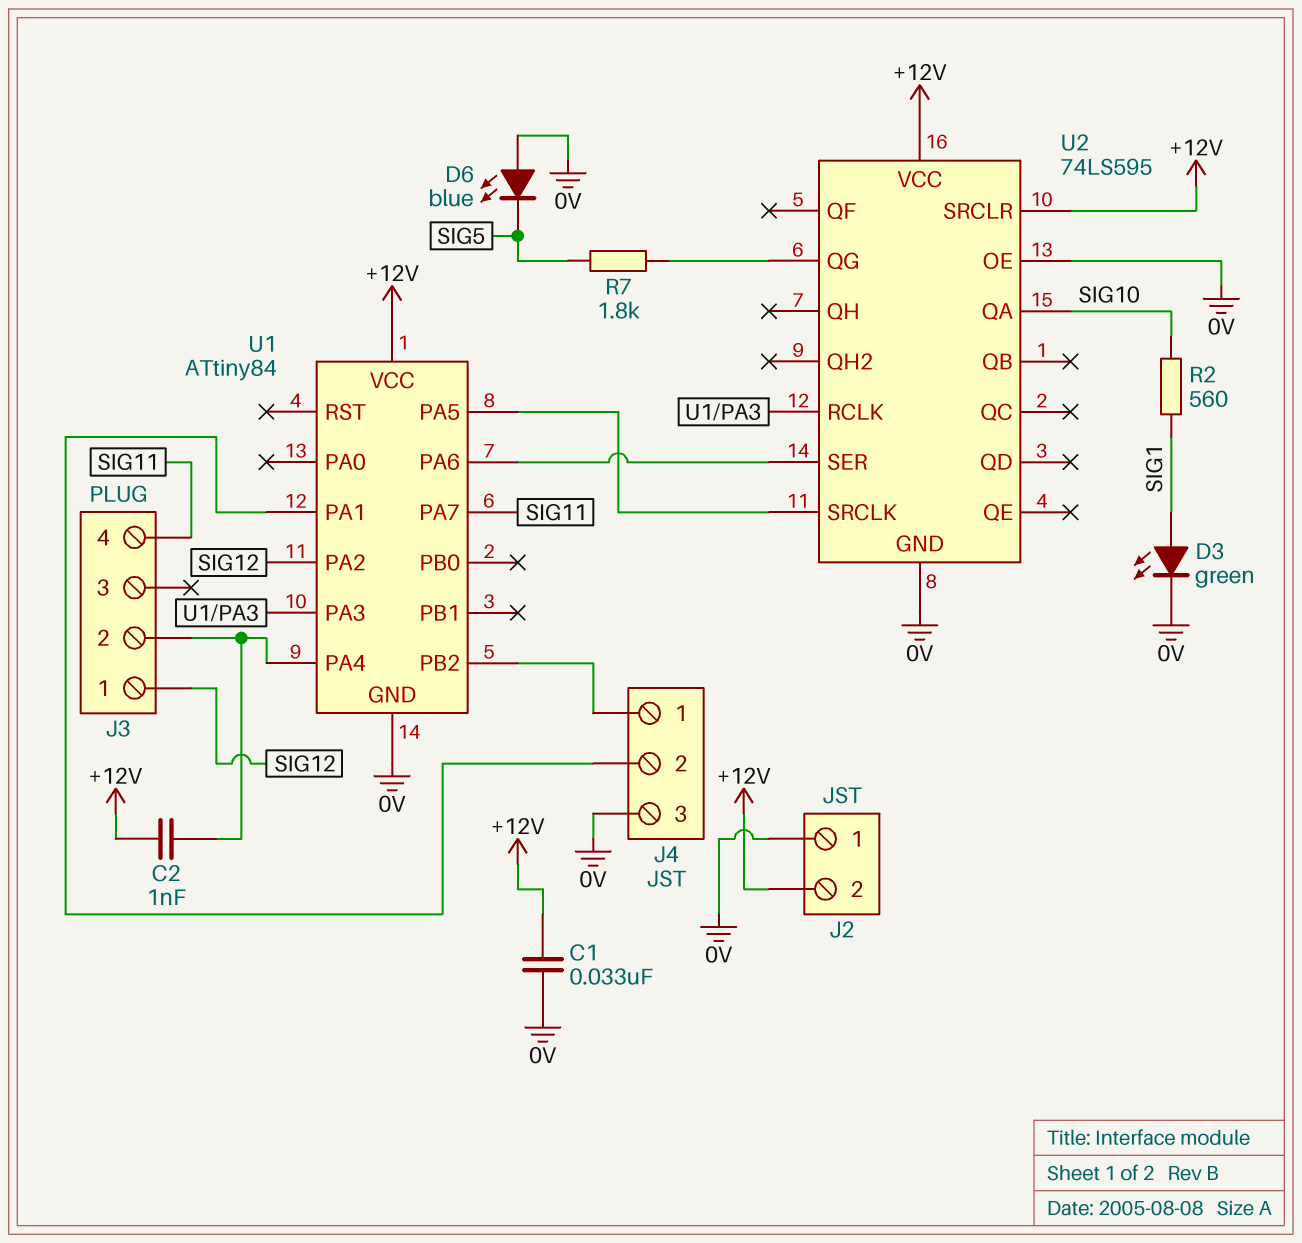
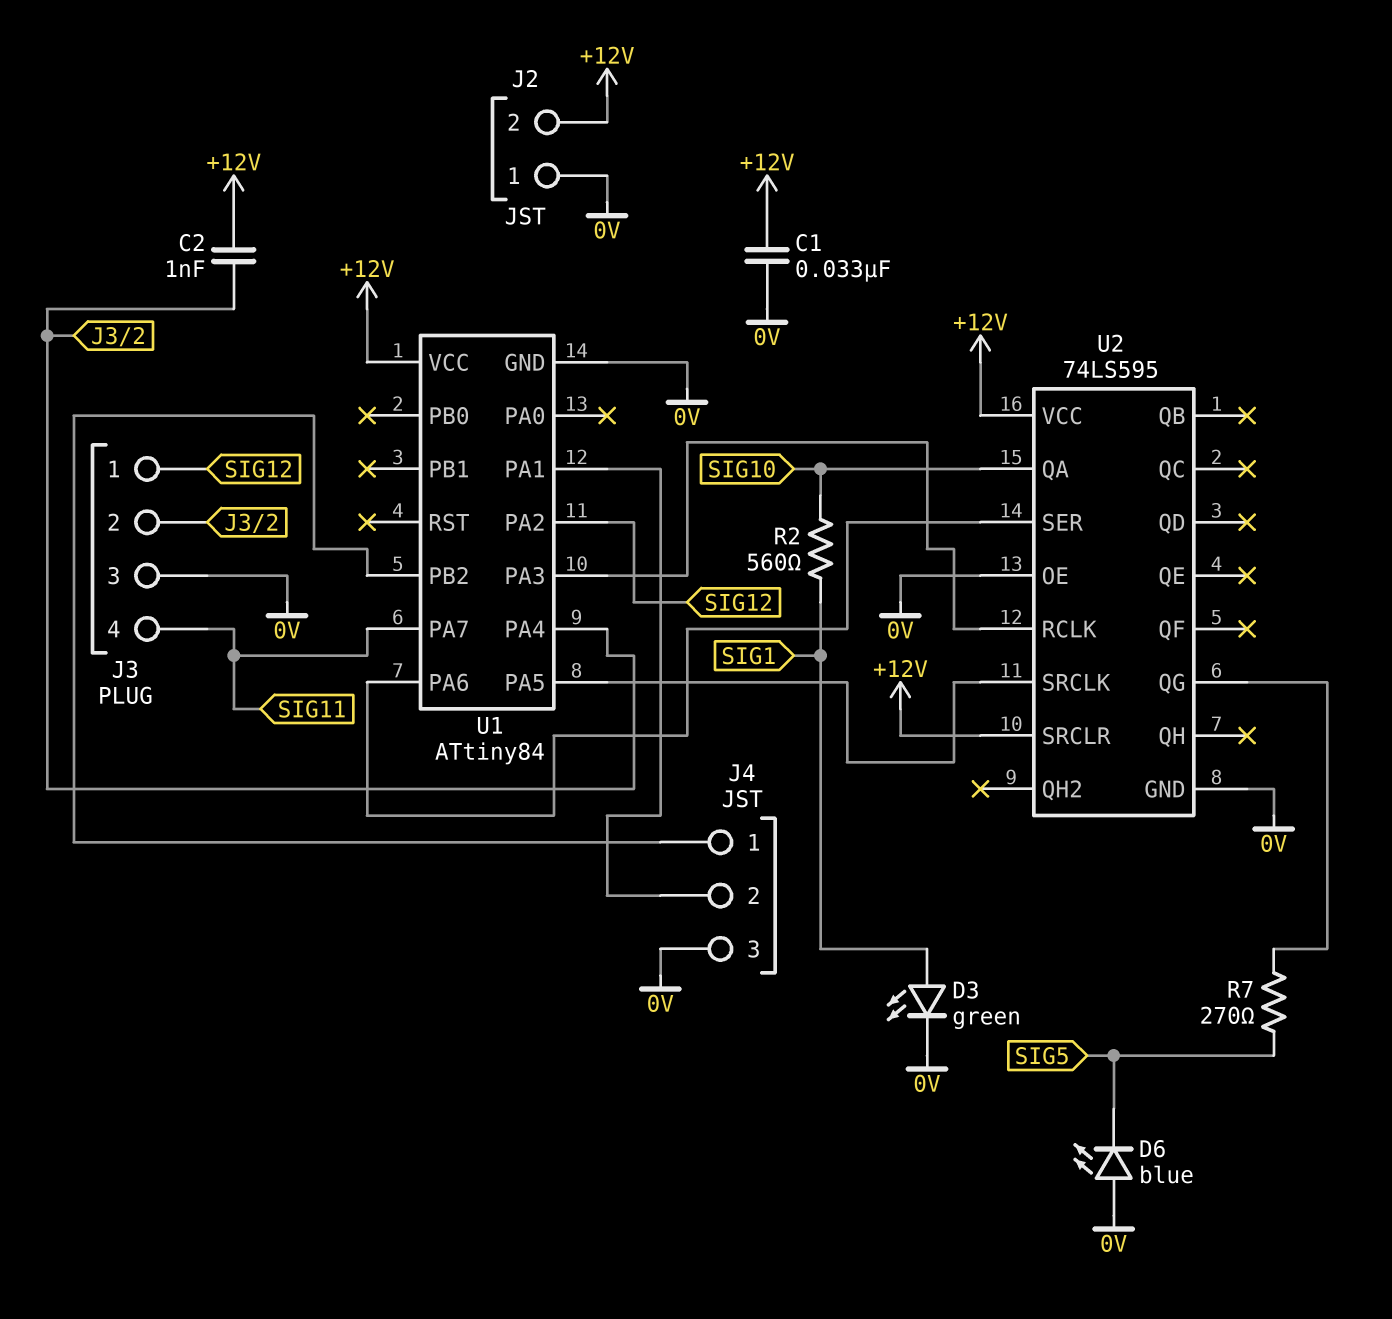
J3 pin 3: none -> 0V
R7: 1.8k (SIG5, U2/QG) -> 270 (SIG5, U2/QG)

